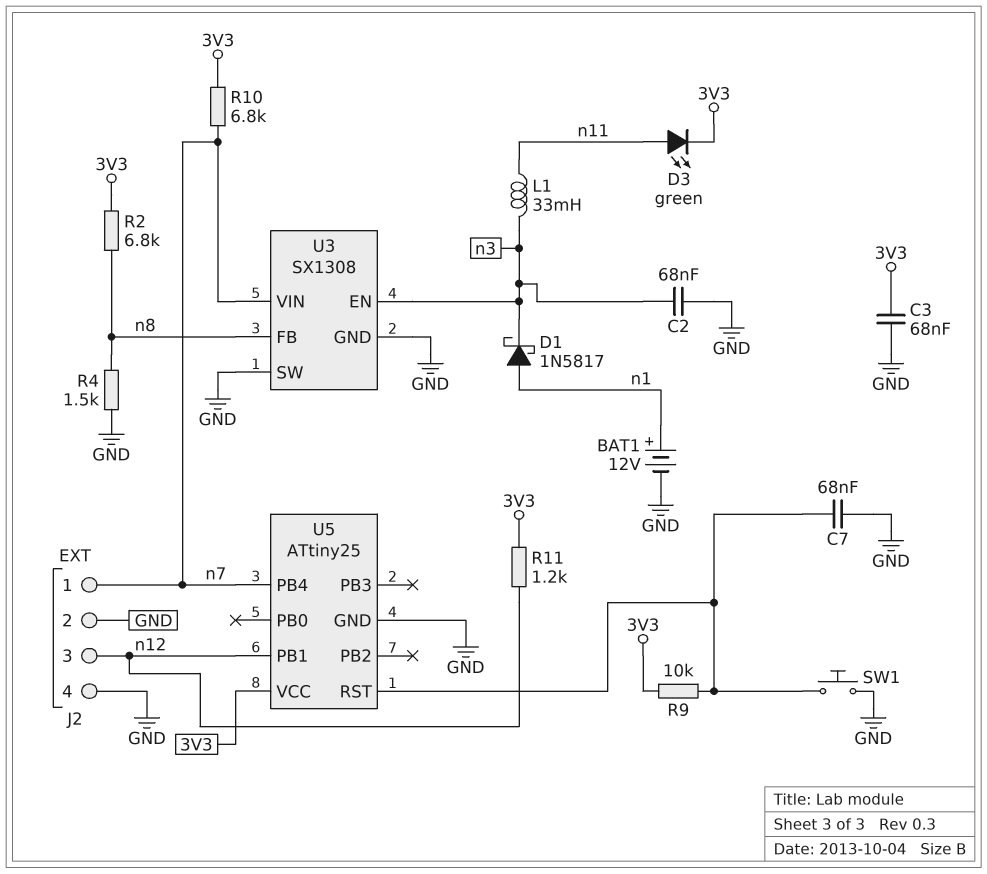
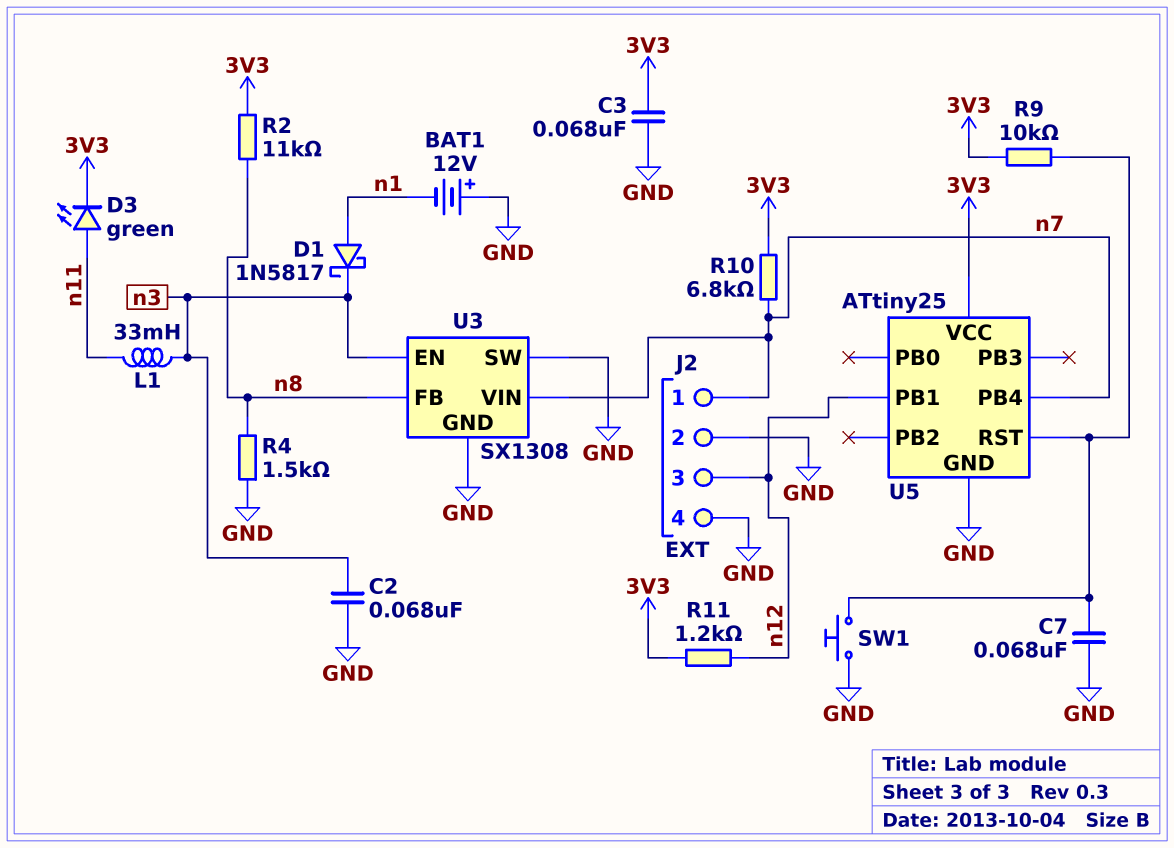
BAT1: 12V (plus n1, minus GND) -> 12V (plus GND, minus n1)
R2: 6.8k (3V3, n8) -> 11k (3V3, n8)

